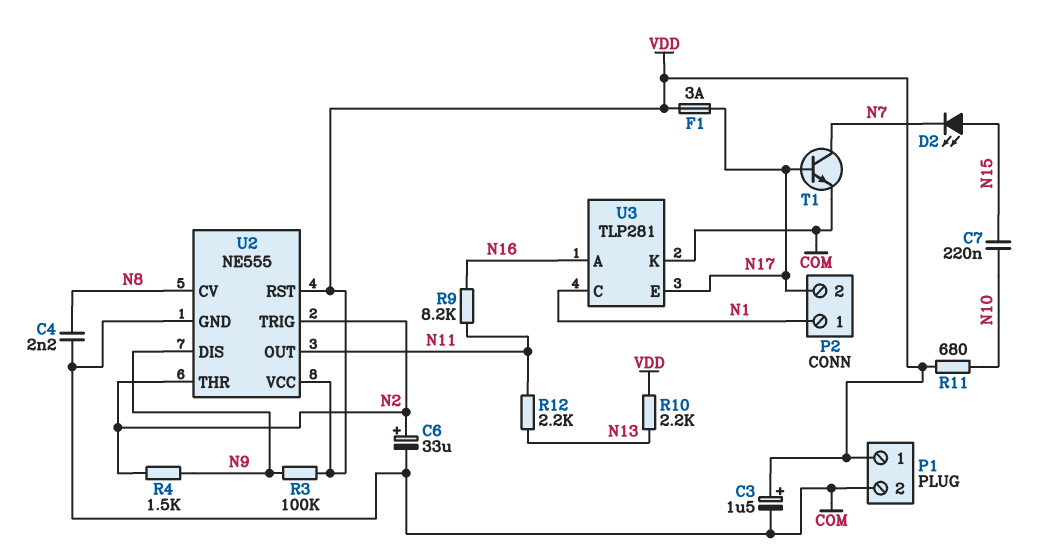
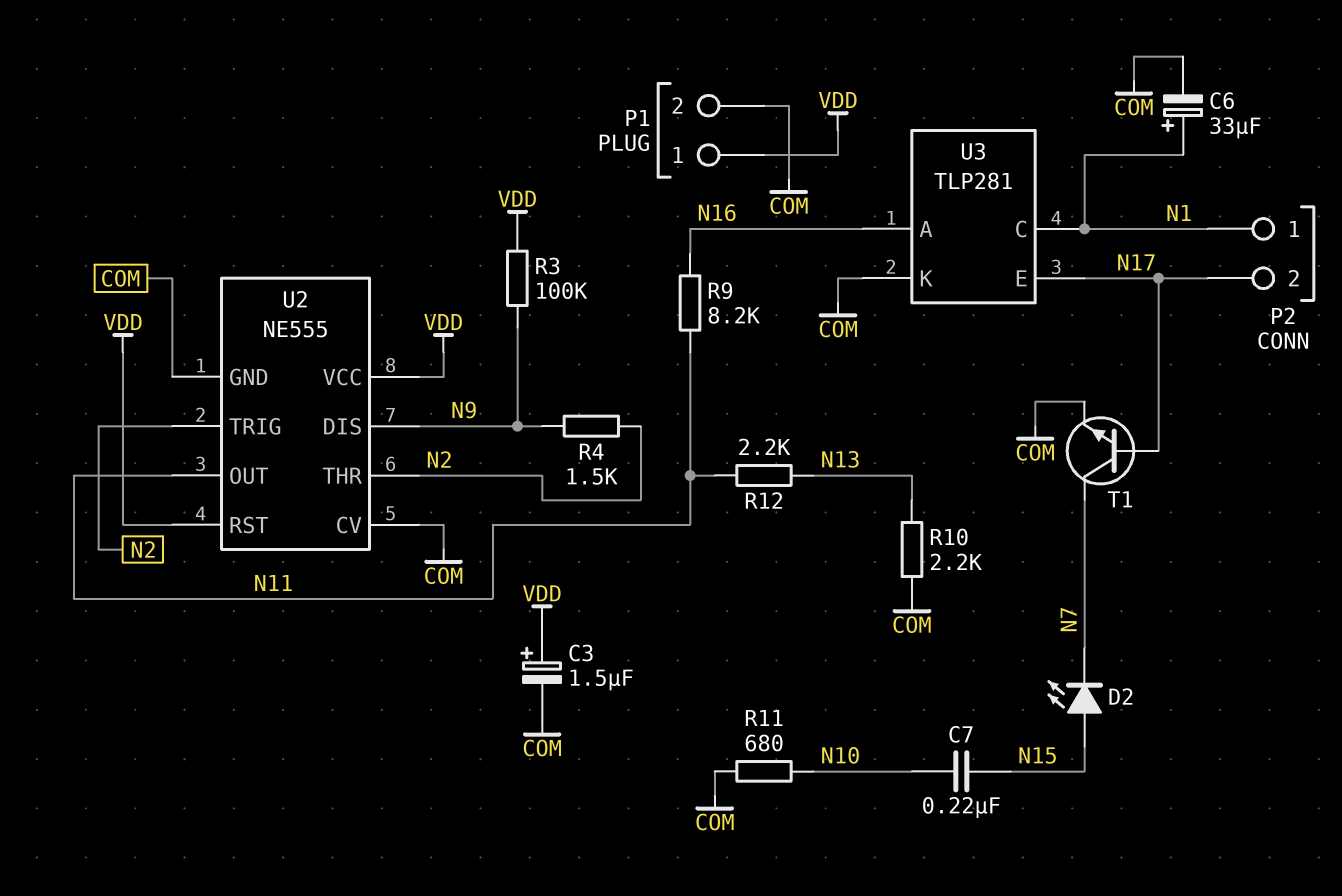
C4: 2.2nF (COM, N8) -> none
C6: 33uF (plus N2, minus COM) -> 33uF (plus N1, minus COM)
F1: 3A (N17, VDD) -> none
R10: 2.2k (N13, VDD) -> 2.2k (COM, N13)
R11: 680 (N10, VDD) -> 680 (COM, N10)
U2 pin CV: N8 -> COM

